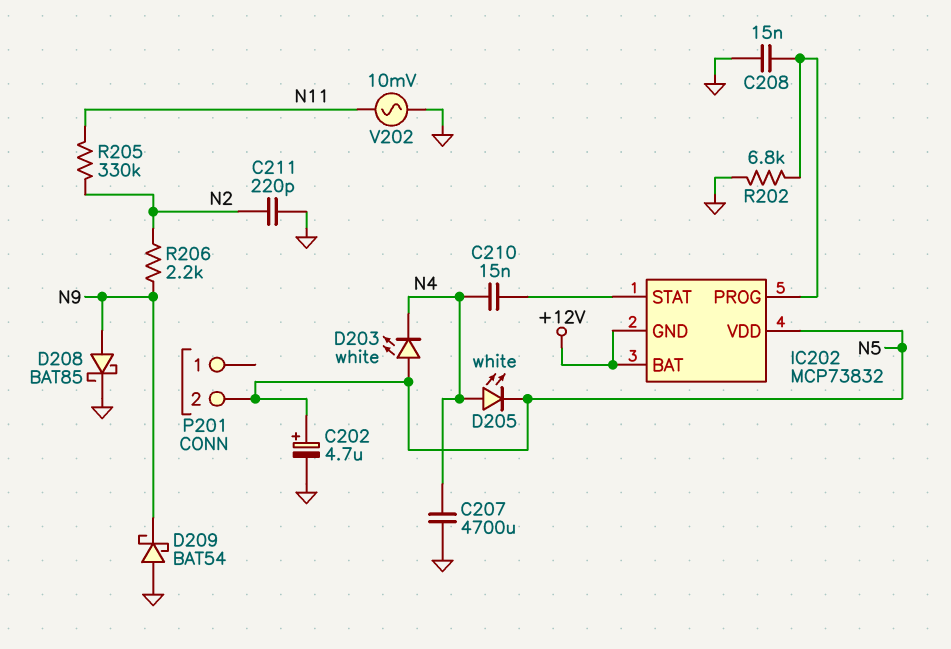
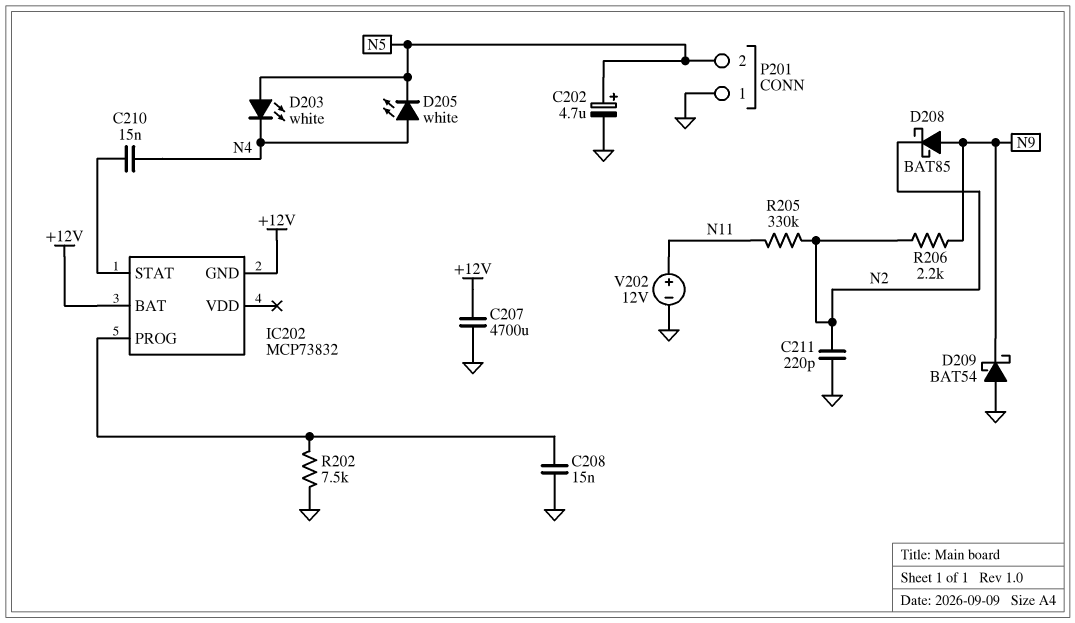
C207: 4700uF (GND, N4) -> 4700uF (+12V, GND)
D208: schottky BAT85 (A N9, K GND) -> schottky BAT85 (A N9, K N2)
IC202 pin VDD: N5 -> none
P201 pin 1: none -> GND
R202: 6.8k (GND, IC202/PROG) -> 7.5k (GND, IC202/PROG)
V202: AC 10mV (GND, N11) -> 12V (plus N11, minus GND)

